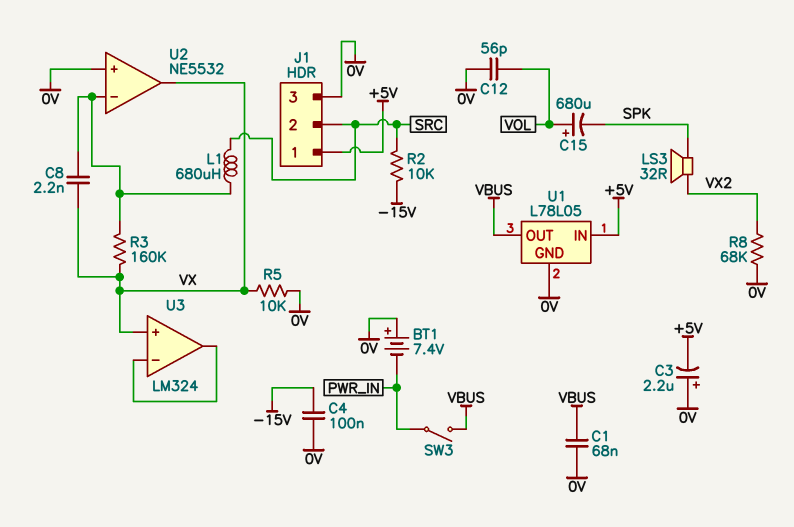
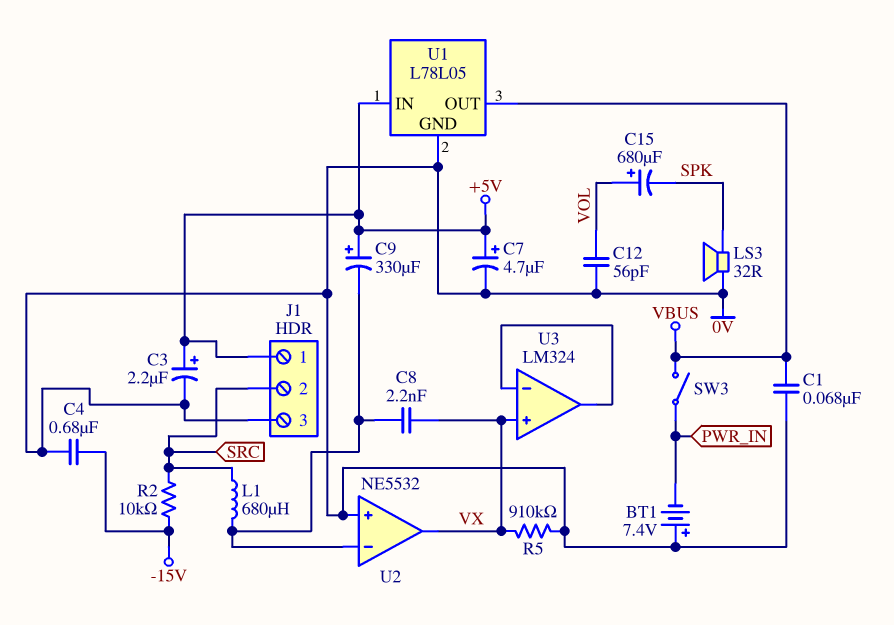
C3: 2.2uF (plus 0V, minus +5V) -> 2.2uF (plus +5V, minus 0V)
C4: 100nF (-15V, 0V) -> 680nF (-15V, 0V)
C7: none -> 4.7uF (plus +5V, minus 0V)
C9: none -> 330uF (plus +5V, minus U2/in-)
LS3: speaker 32R (SPK, VX2) -> speaker 32R (0V, SPK)
R3: 160k (U2/in-, VX) -> none
R5: 10k (0V, VX) -> 910k (0V, VX)
R8: 68k (0V, VX2) -> none

